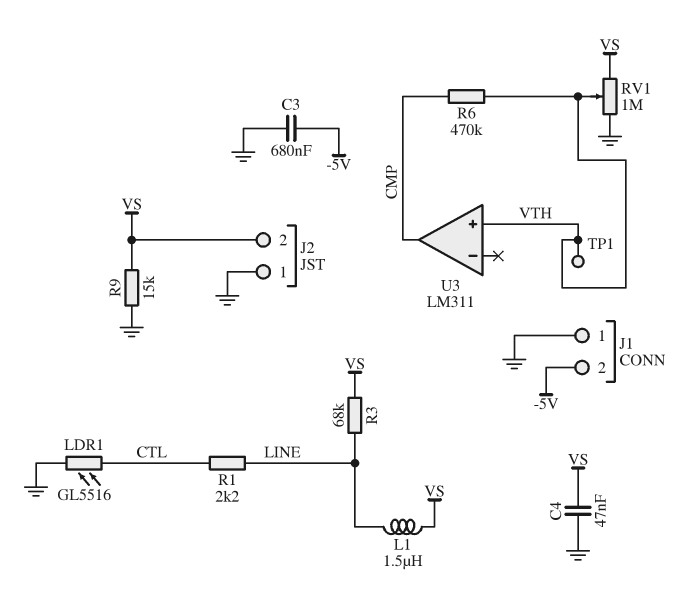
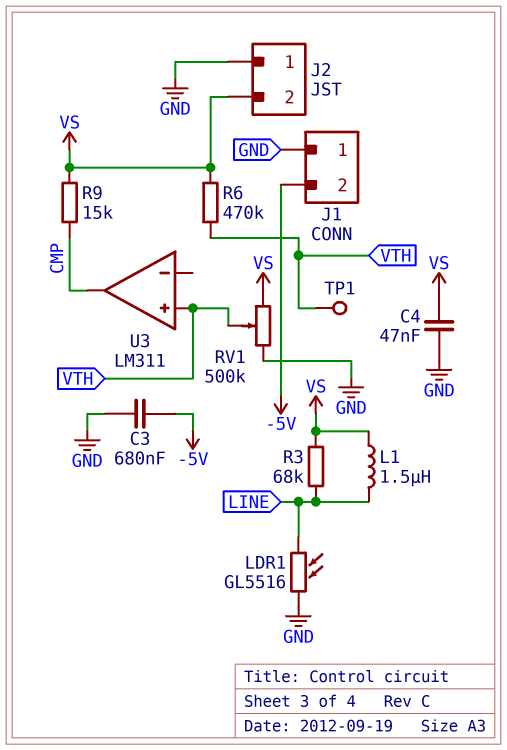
LDR1: GL5516 (CTL, GND) -> GL5516 (GND, LINE)
R1: 2.2k (CTL, LINE) -> none
R6: 470k (CMP, VTH) -> 470k (VS, VTH)
R9: 15k (GND, VS) -> 15k (CMP, VS)
RV1: 1M (GND, VS, wiper VTH) -> 500k (GND, VS, wiper VTH)

